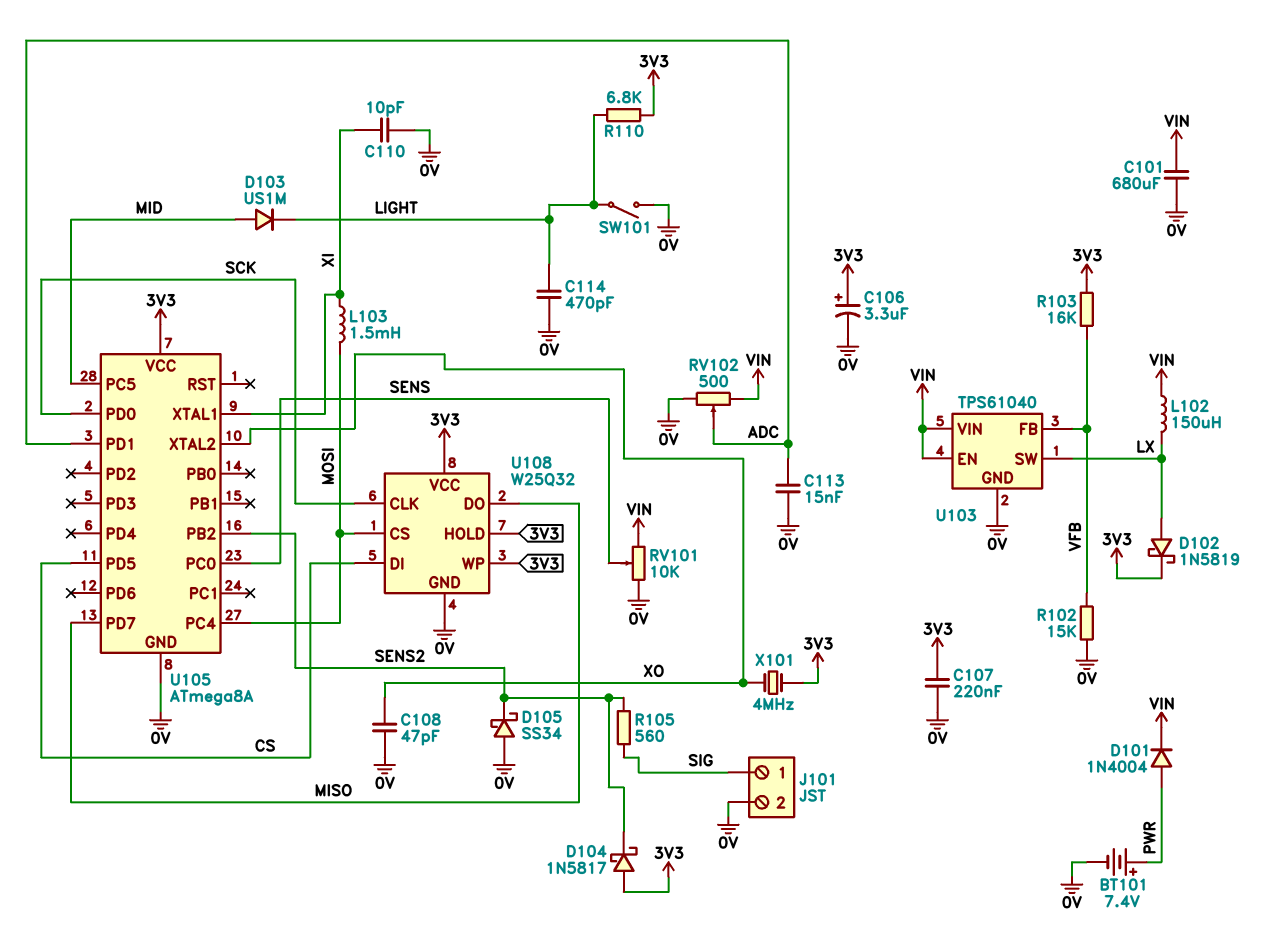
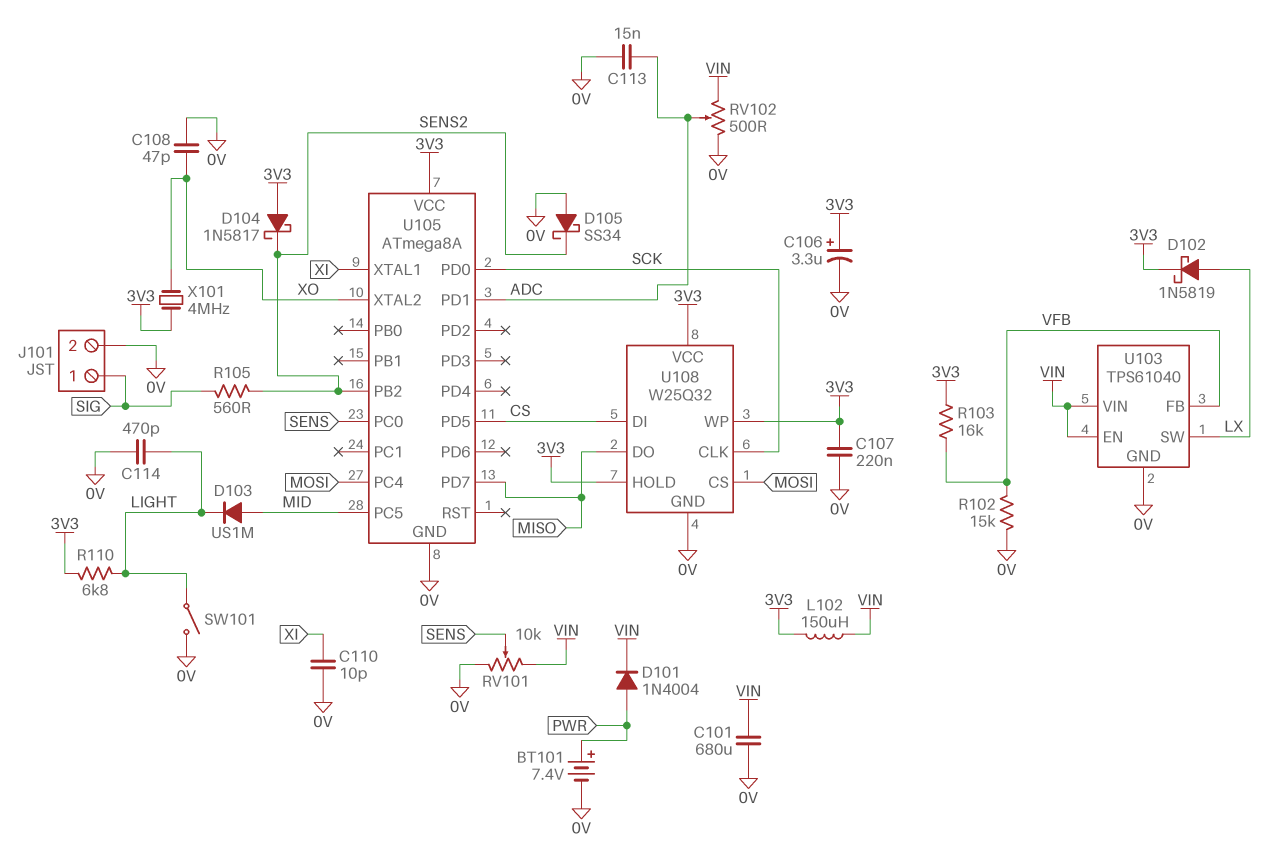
L102: 150uH (LX, VIN) -> 150uH (3V3, VIN)
L103: 1.5mH (MOSI, XI) -> none

